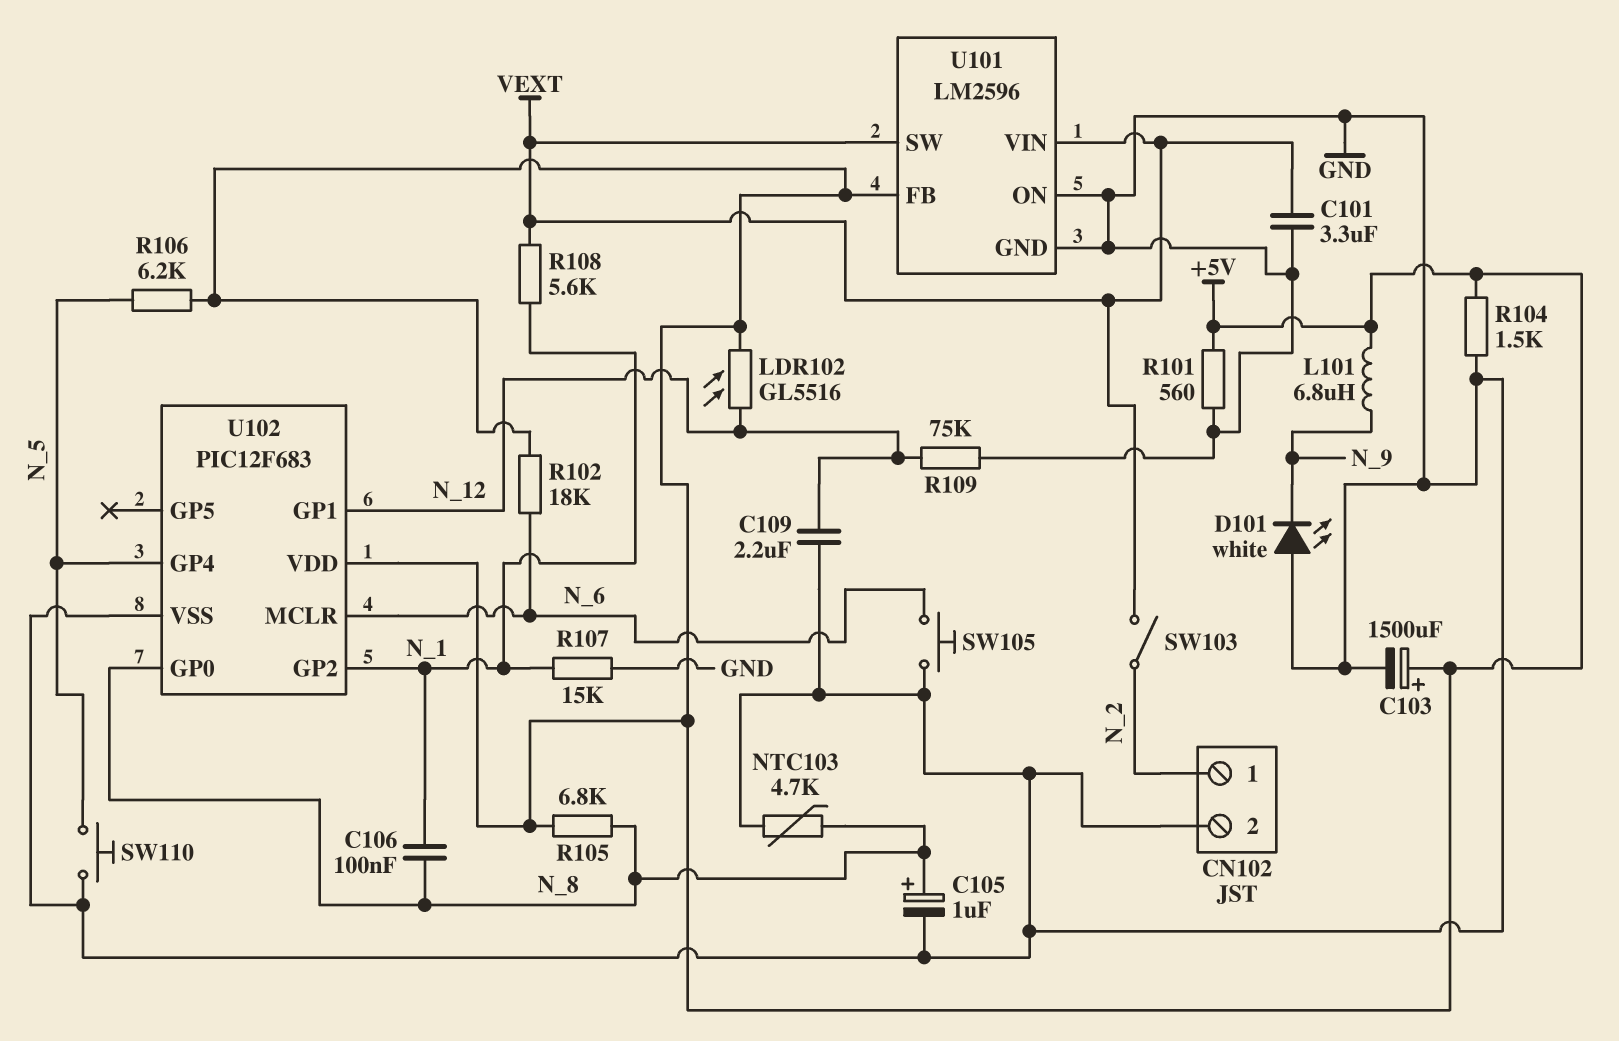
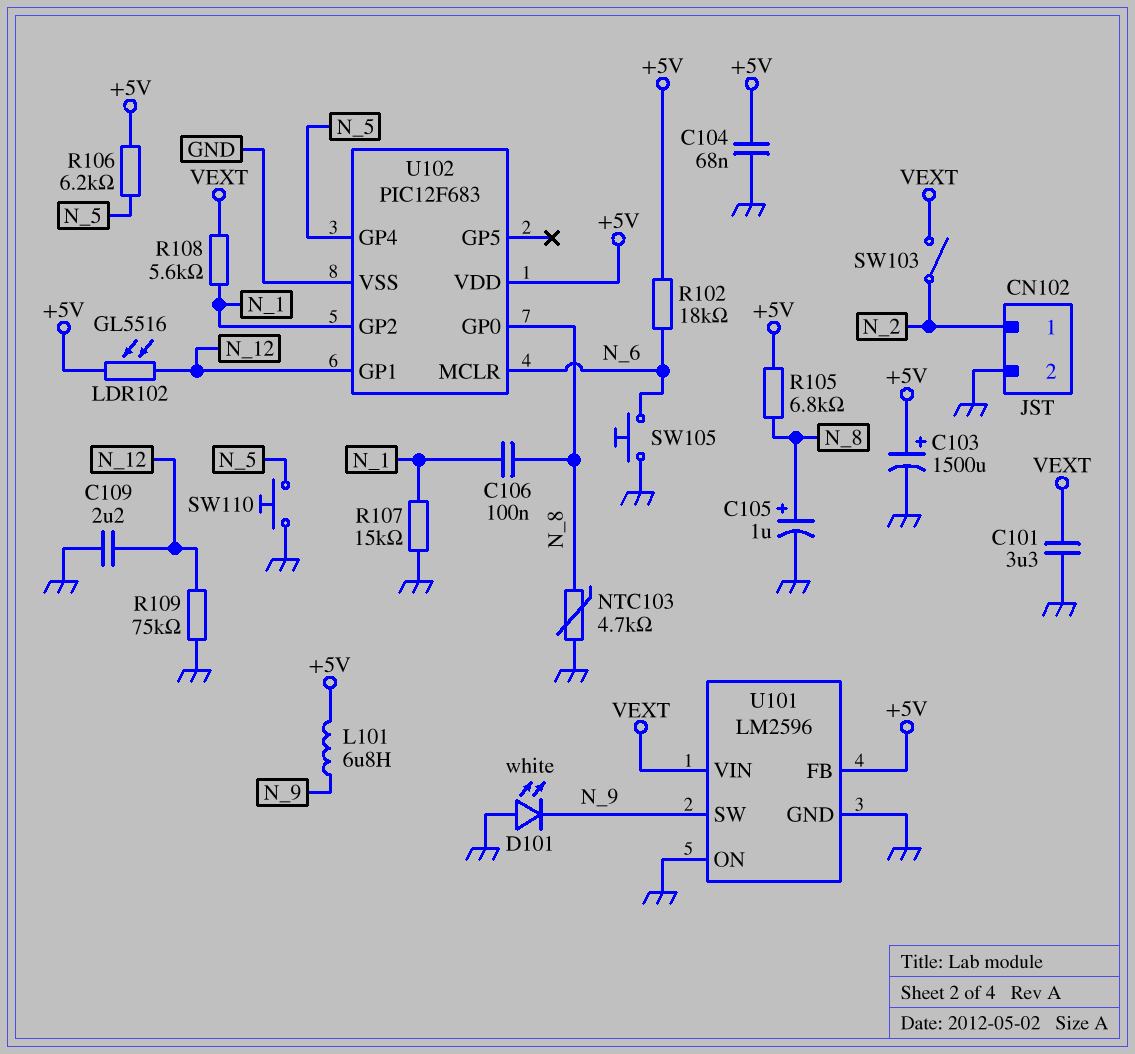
C104: none -> 68nF (+5V, GND)
R101: 560 (+5V, GND) -> none
R104: 1.5k (+5V, GND) -> none
U101 pin SW: VEXT -> N_9

